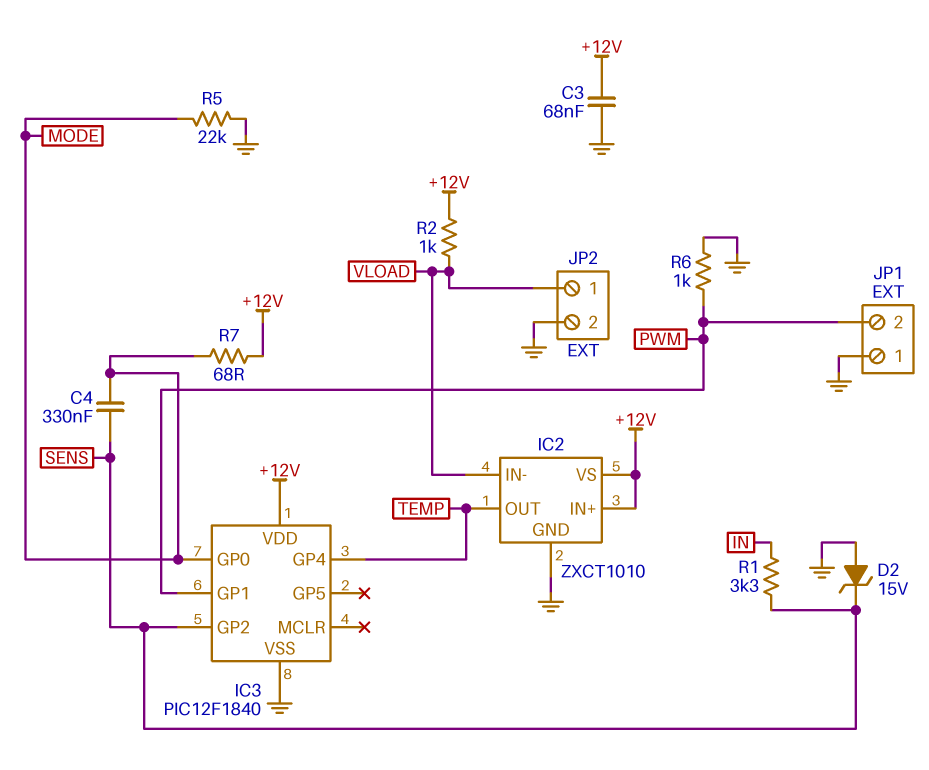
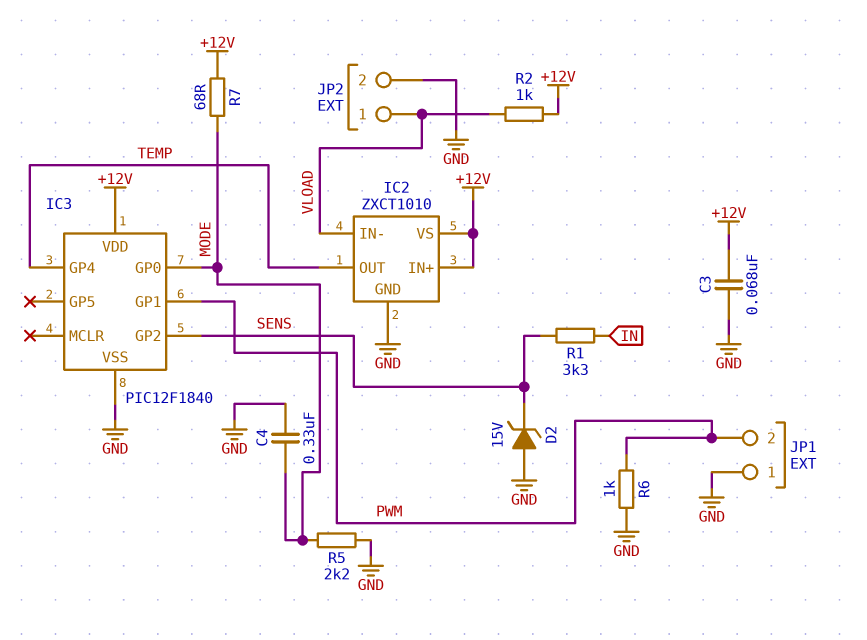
C4: 330nF (MODE, SENS) -> 330nF (GND, MODE)
R5: 22k (GND, MODE) -> 2.2k (GND, MODE)

